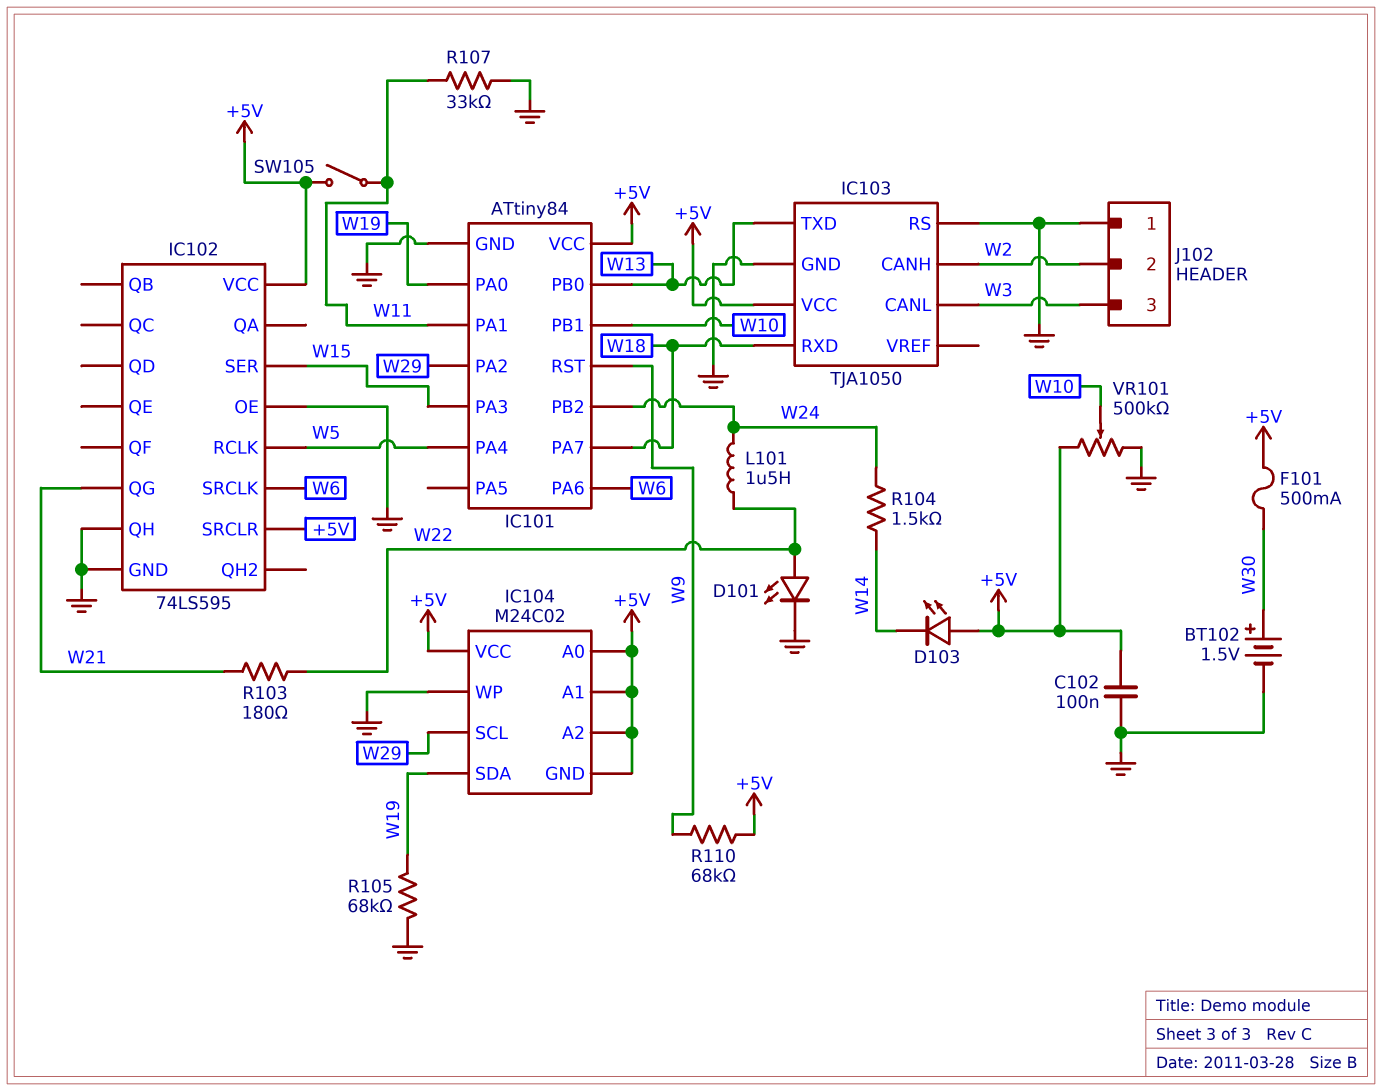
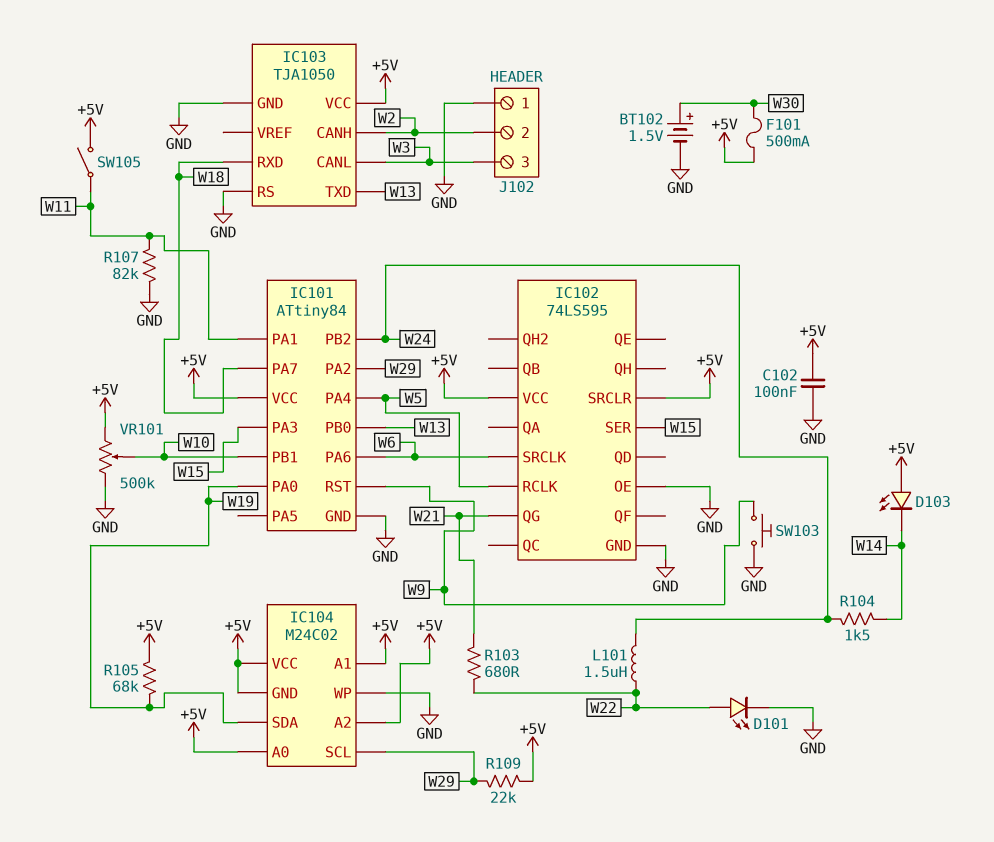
IC102 pin QH: GND -> none
R103: 180 (W21, W22) -> 680 (W21, W22)
R105: 68k (GND, W19) -> 68k (+5V, W19)
R107: 33k (GND, W11) -> 82k (GND, W11)
R109: none -> 22k (+5V, W29)
R110: 68k (+5V, W9) -> none
SW103: none -> button (GND, W9)

